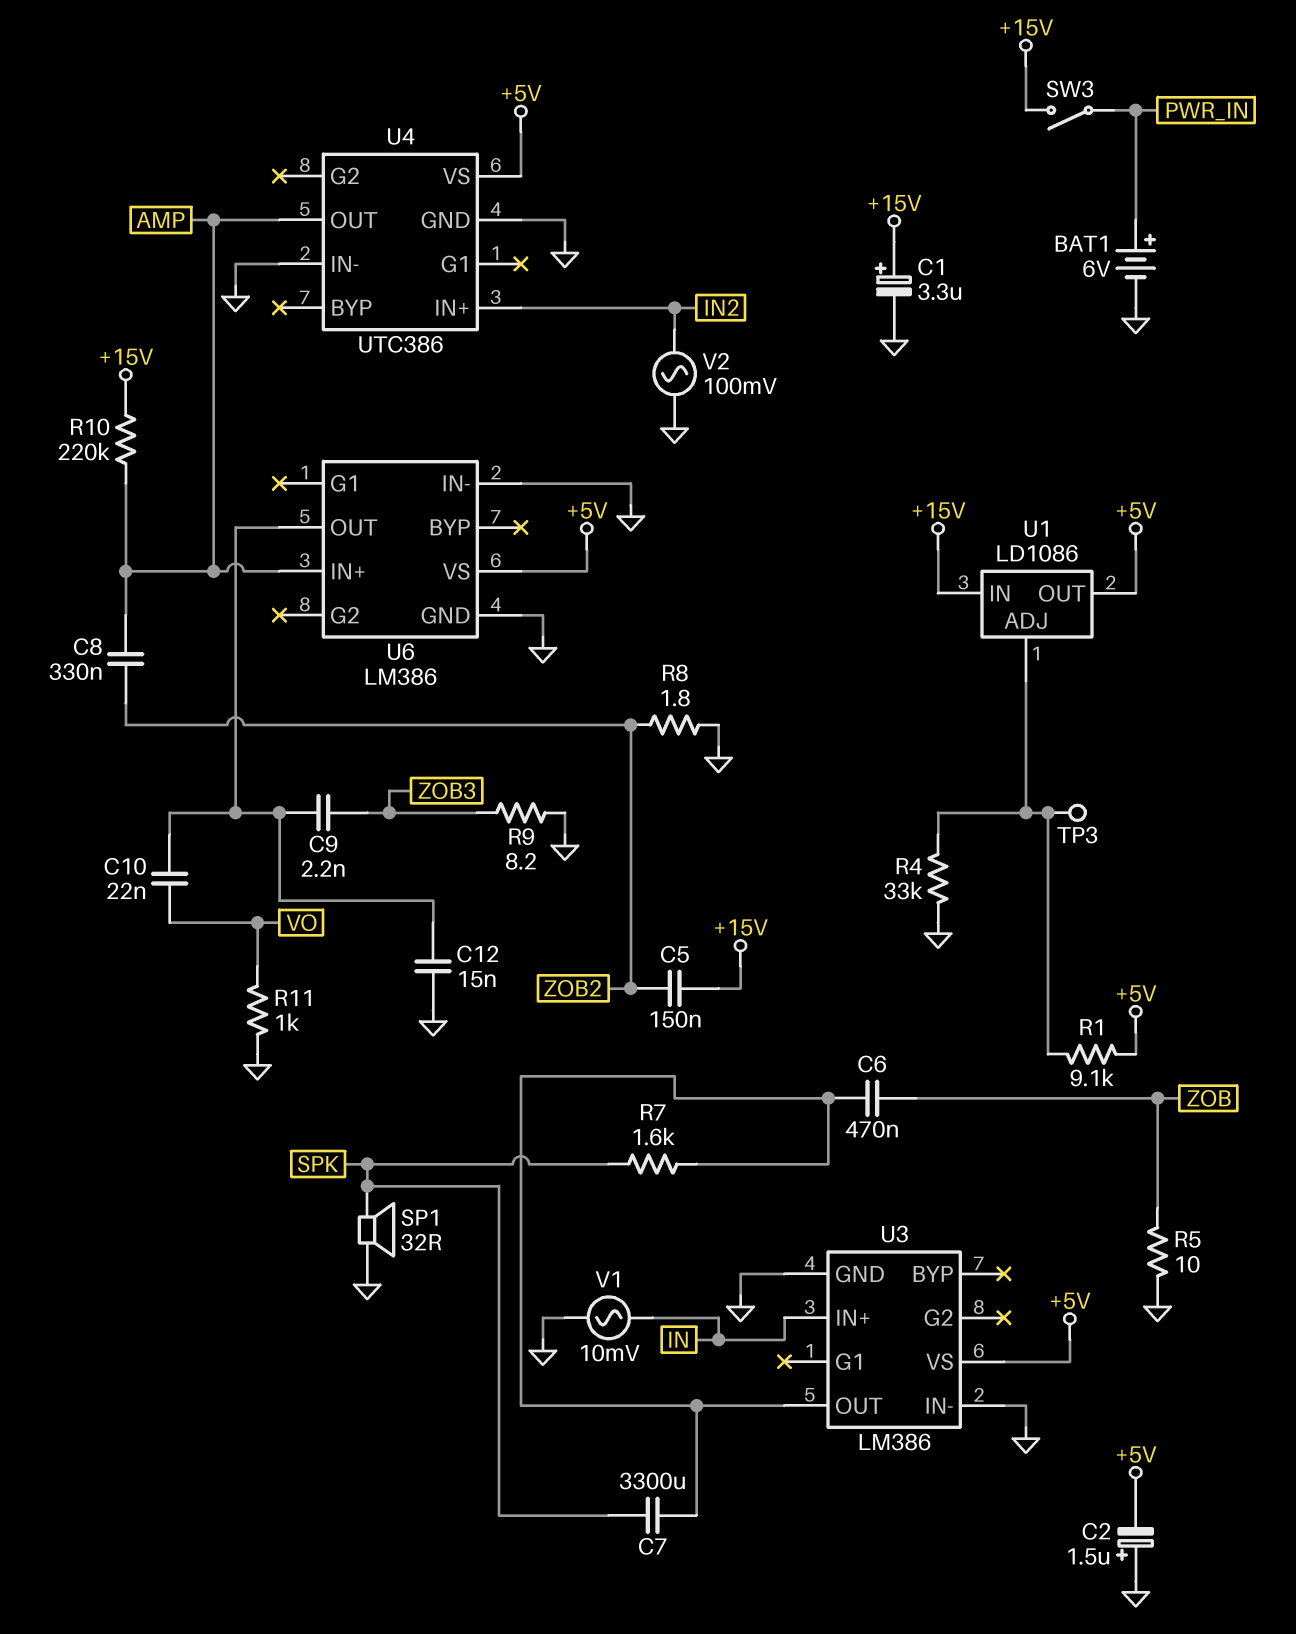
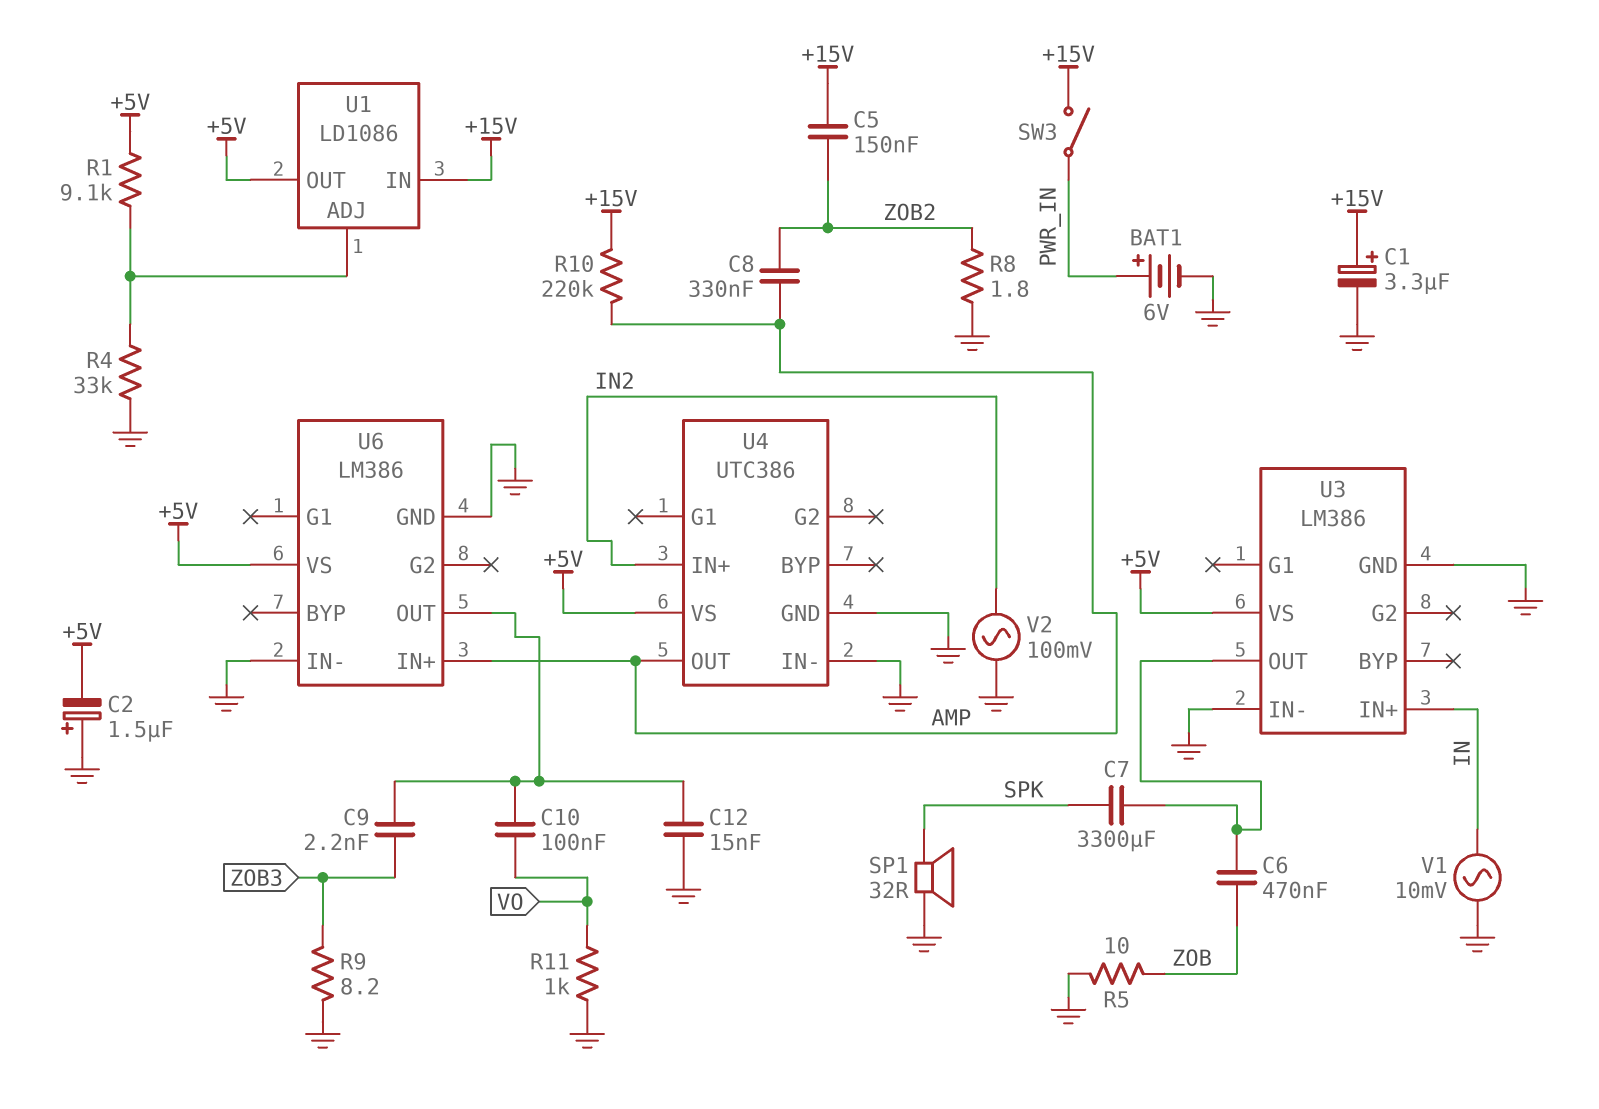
C10: 22nF (U6/OUT, VO) -> 100nF (U6/OUT, VO)
R7: 1.6k (SPK, U3/OUT) -> none
TP3: test point (U1/ADJ) -> none

